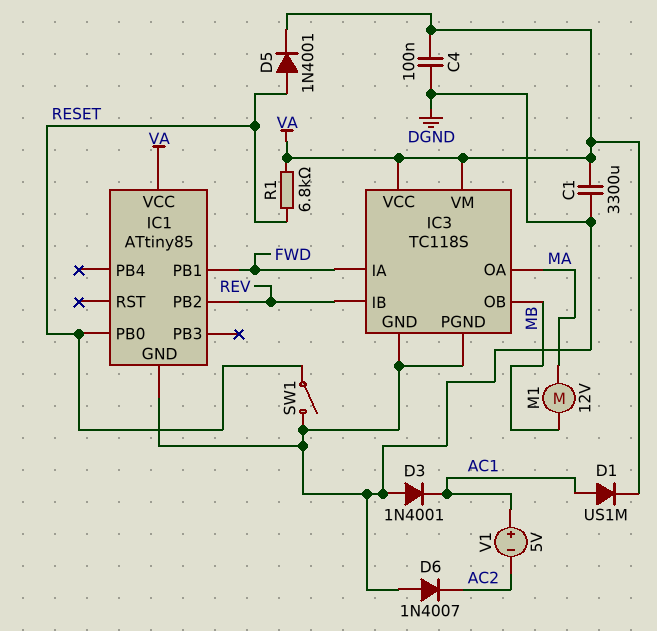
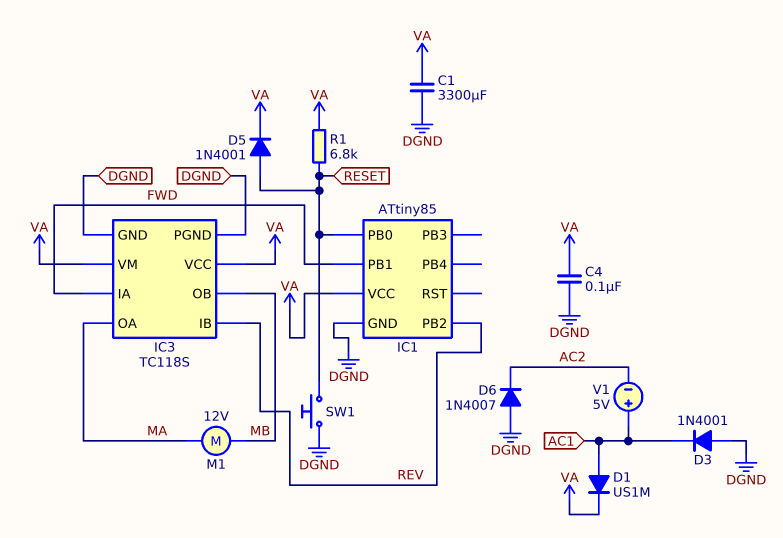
SW1: switch (DGND, RESET) -> button (DGND, RESET)

